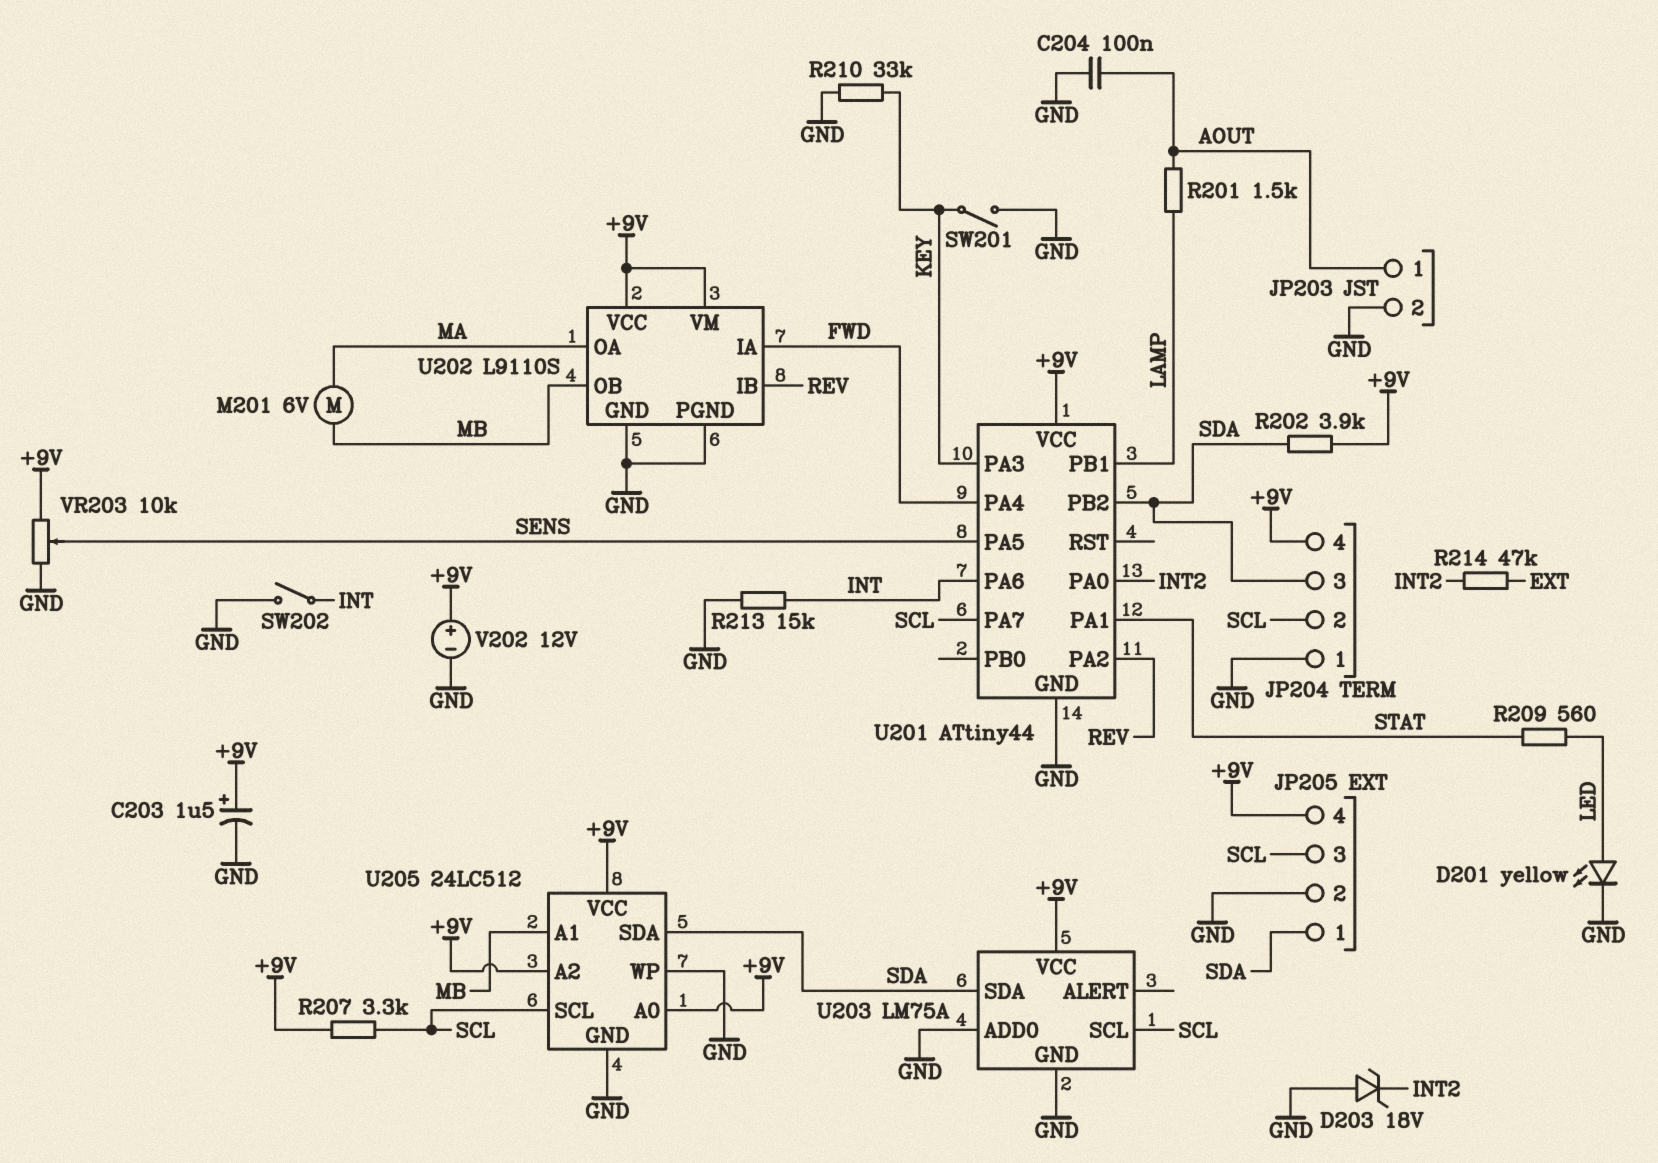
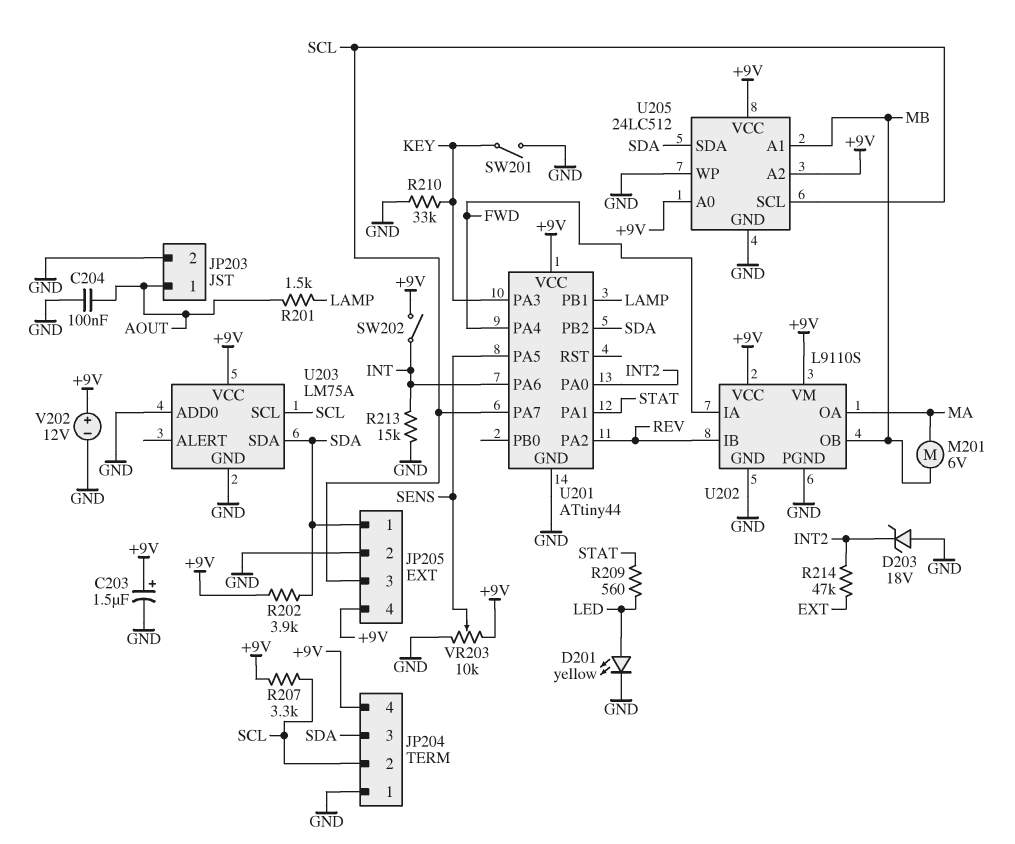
SW202: switch (GND, INT) -> switch (+9V, INT)

